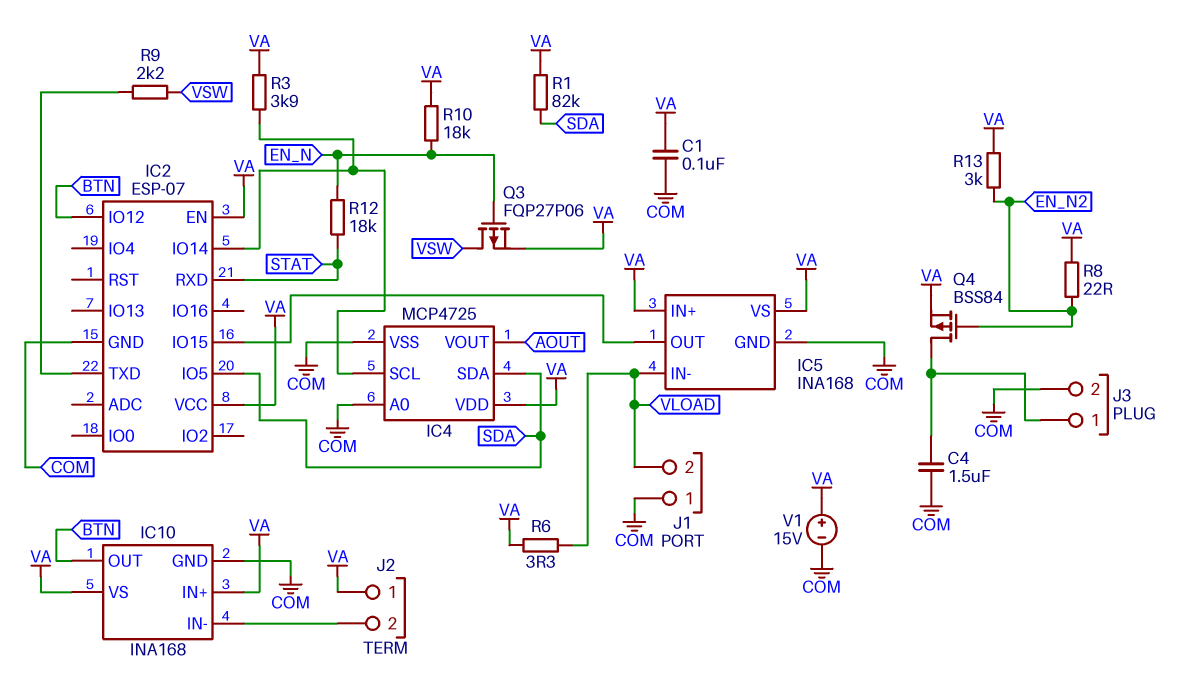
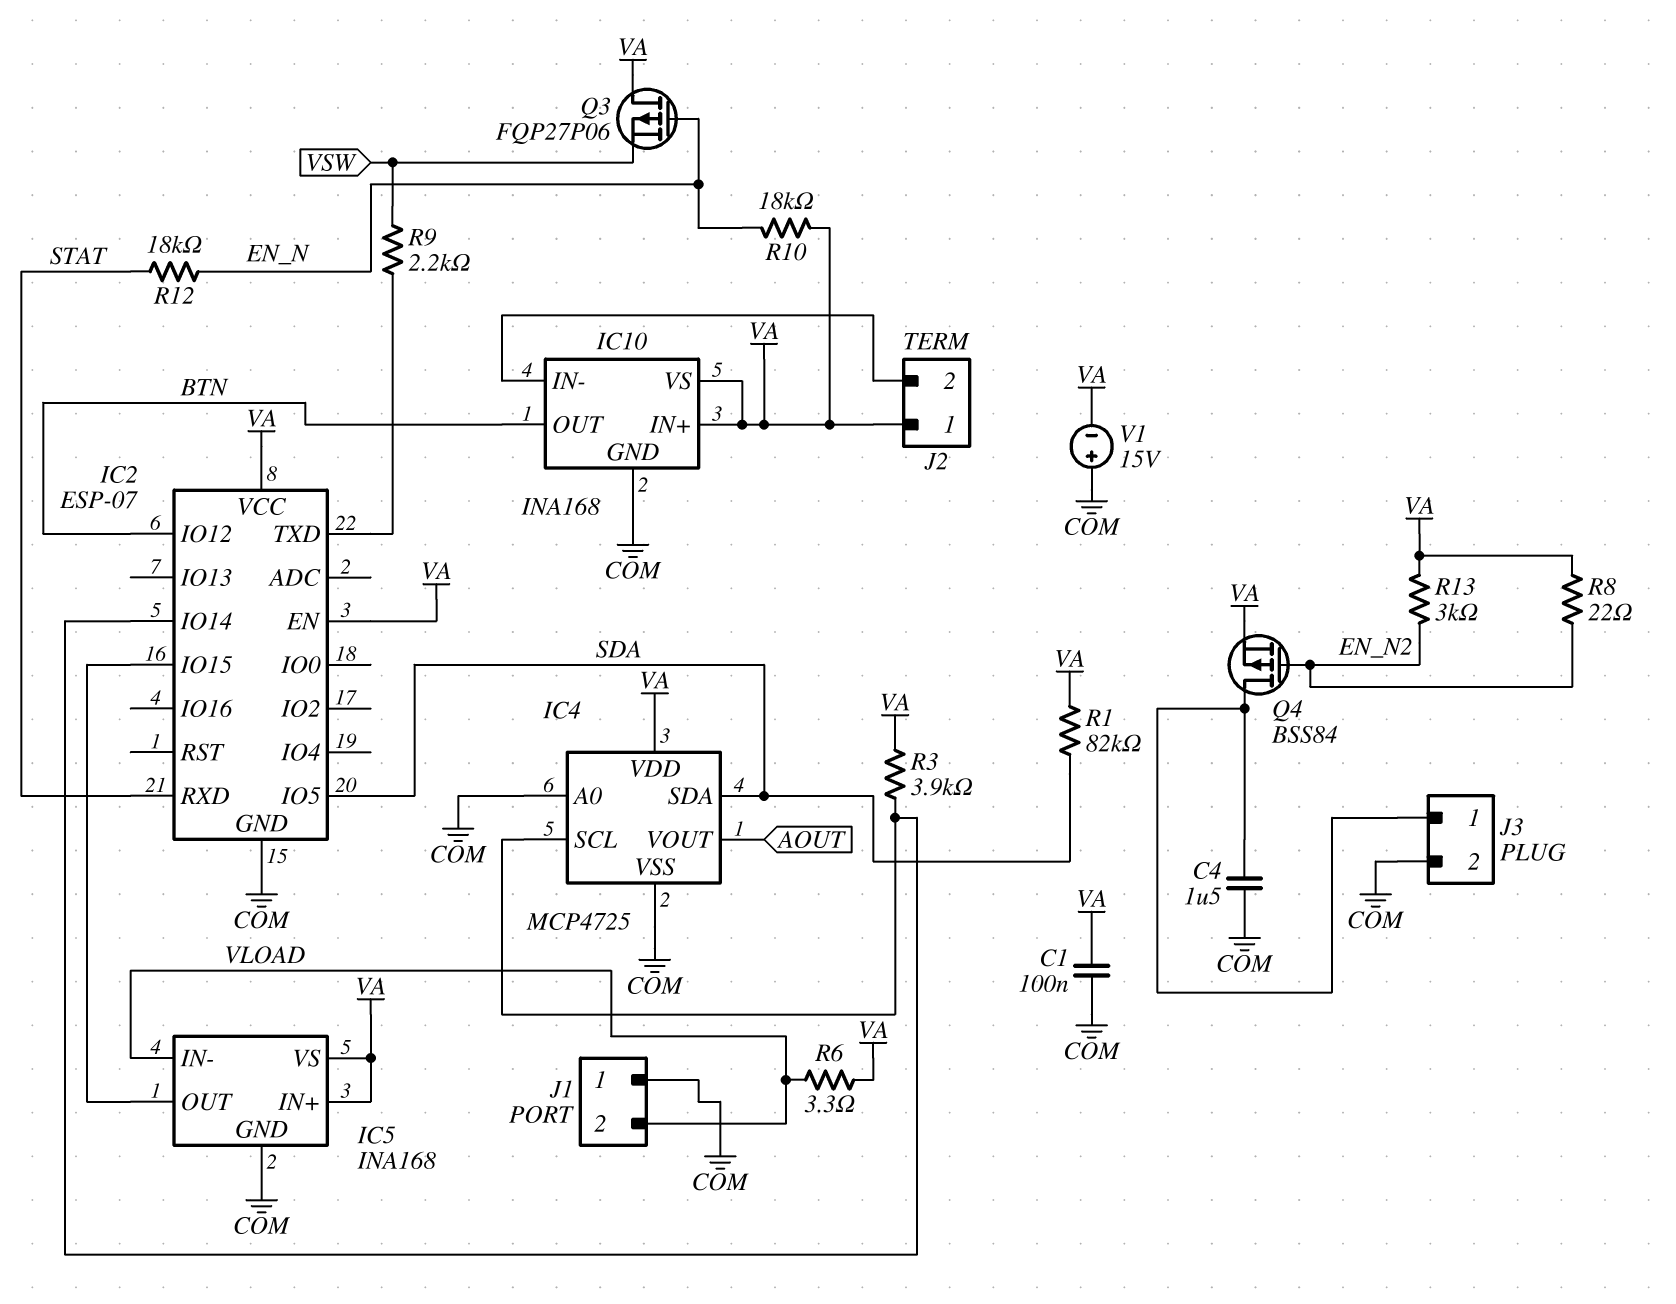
Q3: PMOS FQP27P06 (G EN_N, D VSW, S VA) -> PMOS FQP27P06 (G EN_N, D VA, S VSW)
V1: 15V (plus VA, minus COM) -> 15V (plus COM, minus VA)

